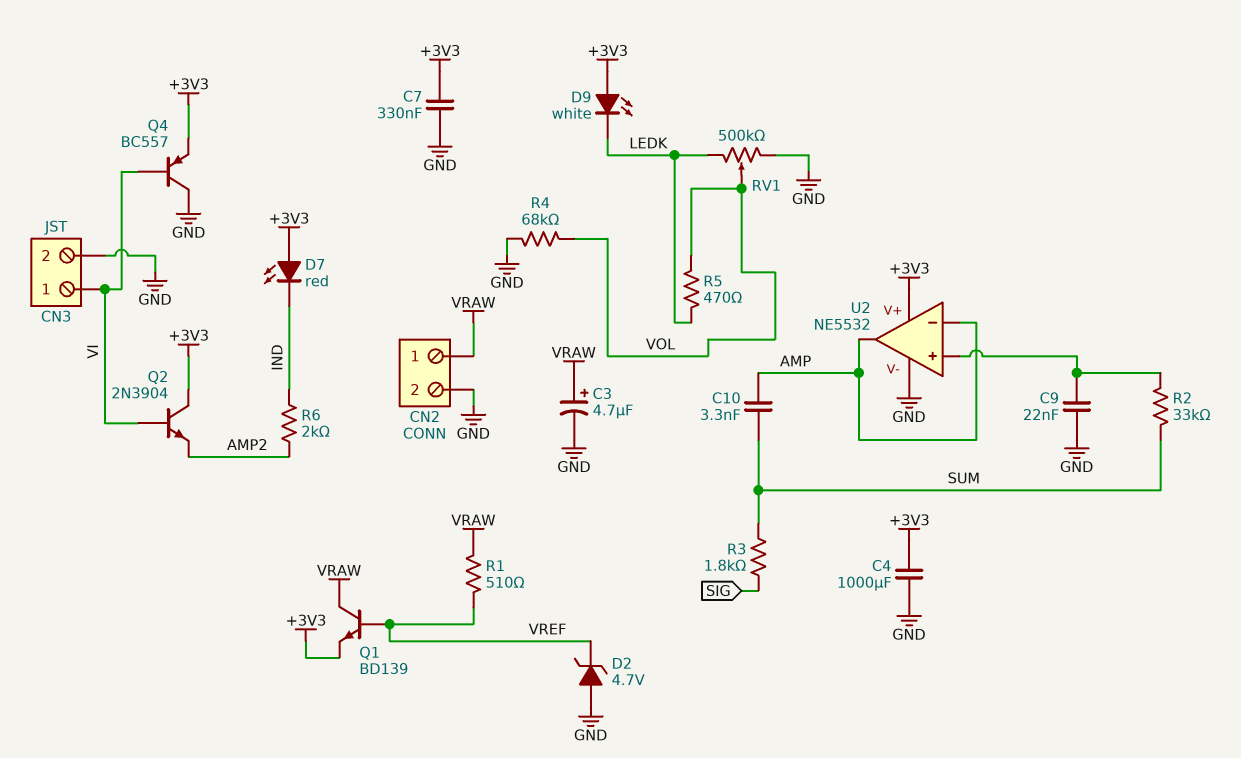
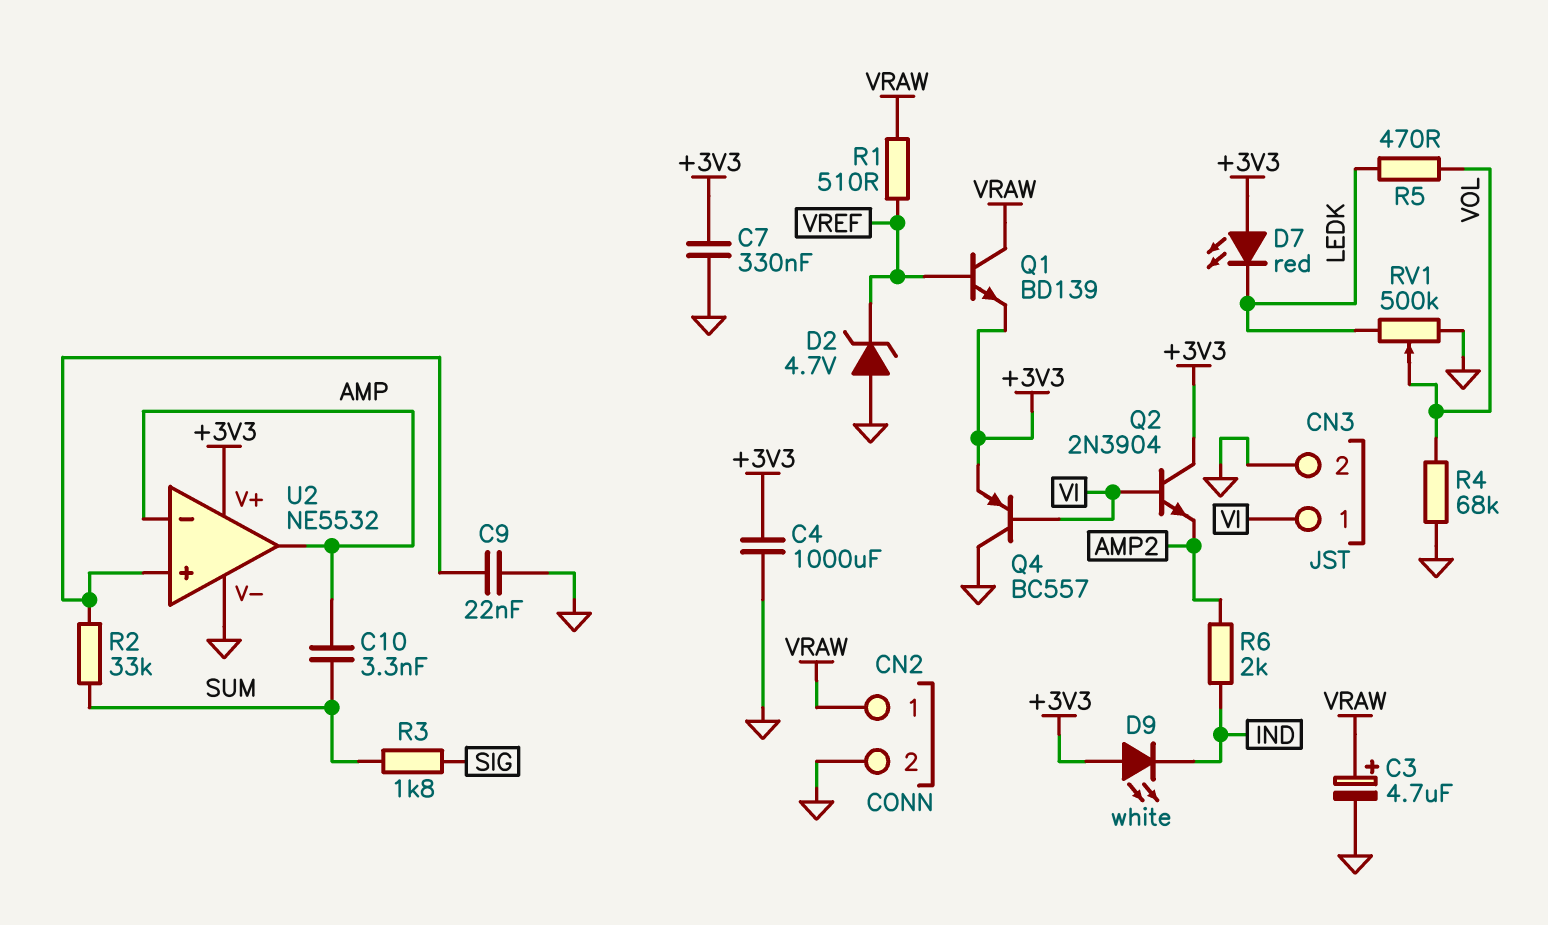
D7: LED red (A +3V3, K IND) -> LED red (A +3V3, K LEDK)
D9: LED white (A +3V3, K LEDK) -> LED white (A +3V3, K IND)

